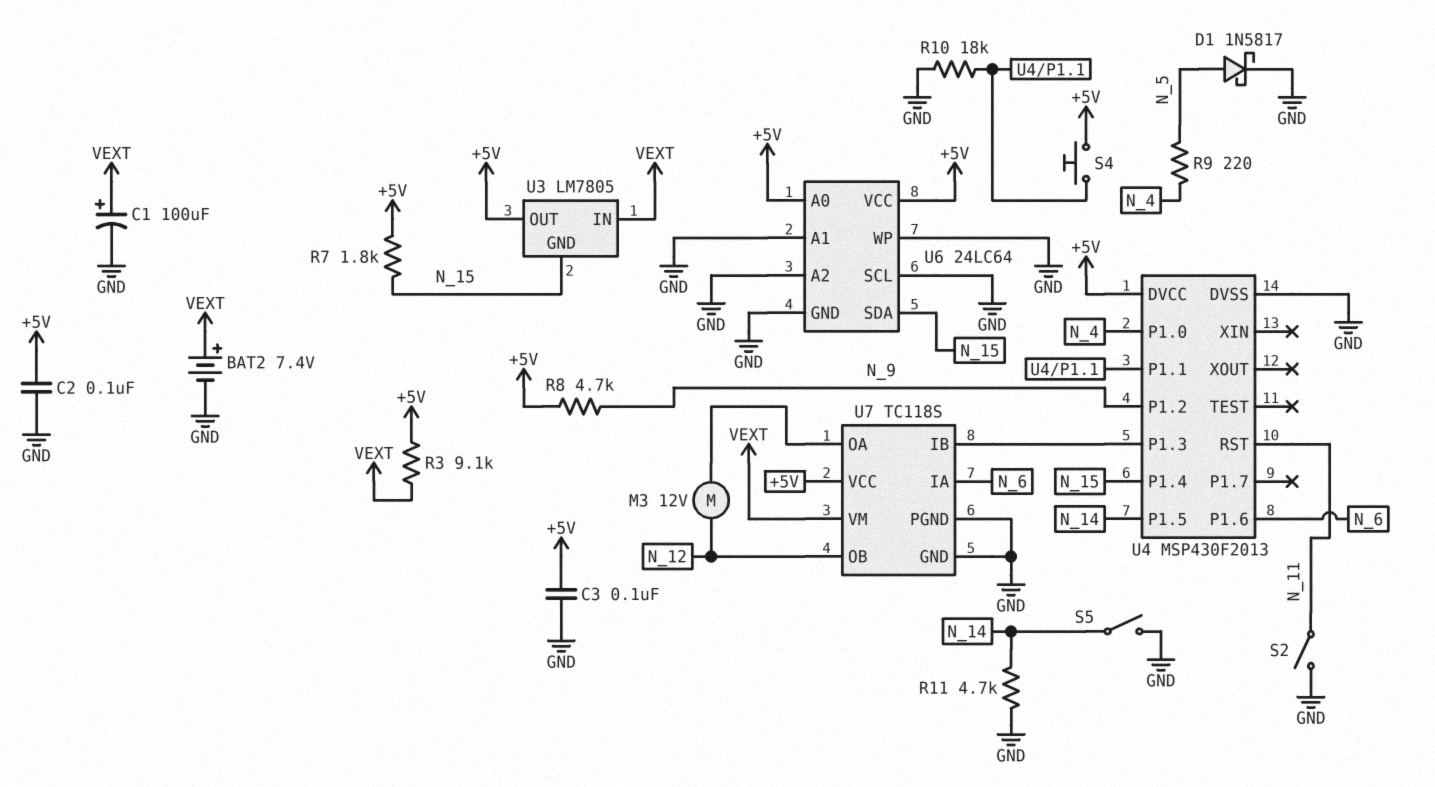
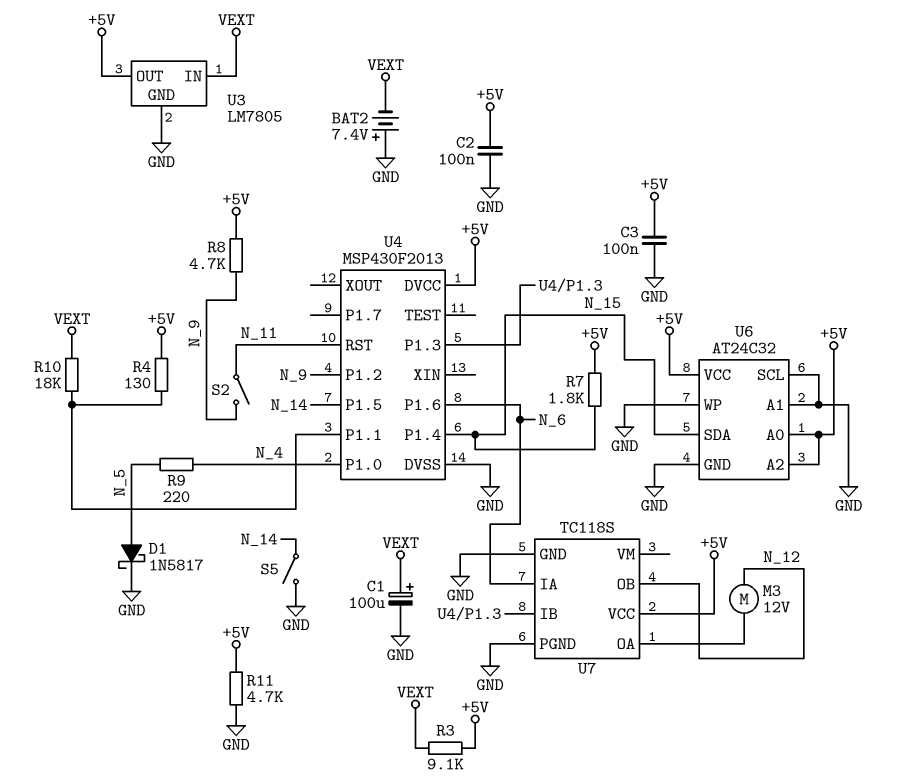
BAT2: 7.4V (plus VEXT, minus GND) -> 7.4V (plus GND, minus VEXT)
R4: none -> 130 (+5V, U4/P1.1)
R10: 18k (GND, U4/P1.1) -> 18k (U4/P1.1, VEXT)
R11: 4.7k (GND, N_14) -> 4.7k (+5V, GND)
S2: switch (GND, N_11) -> switch (N_9, N_11)
S4: button (+5V, U4/P1.1) -> none
U3 pin GND: N_15 -> GND
U6: 24LC64 -> AT24C32
U6 pin A2: GND -> +5V
U7 pin VM: VEXT -> none

